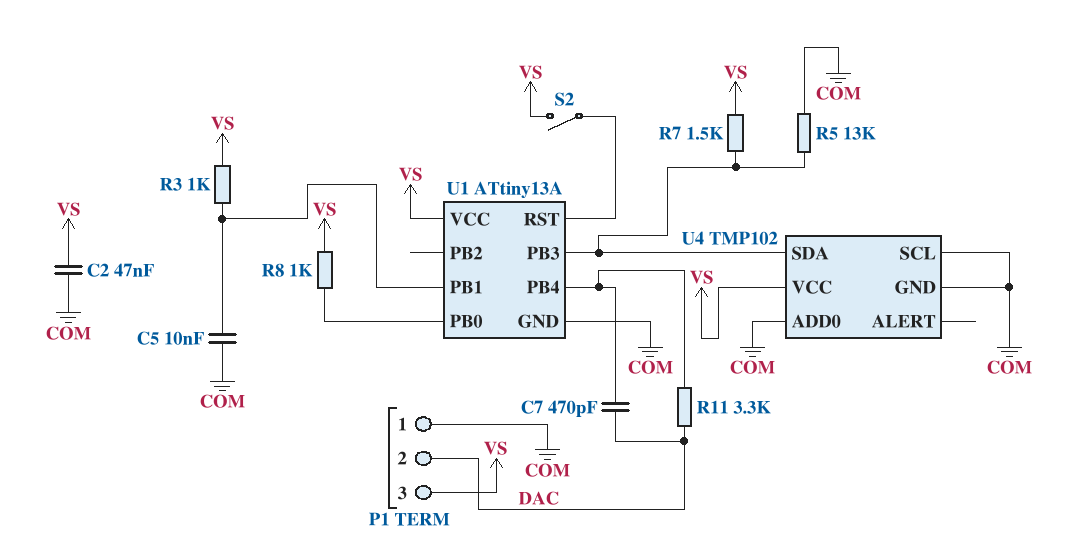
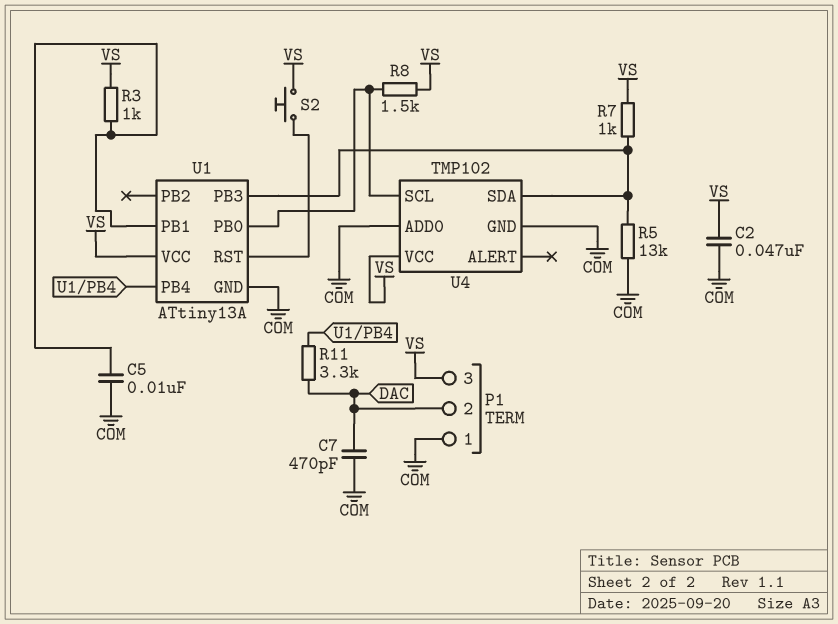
C7: 470pF (DAC, U1/PB4) -> 470pF (COM, DAC)
R7: 1.5k (U1/PB3, VS) -> 1k (U1/PB3, VS)
R8: 1k (U1/PB0, VS) -> 1.5k (U1/PB0, VS)
S2: switch (U1/RST, VS) -> button (U1/RST, VS)
U4 pin SCL: COM -> U1/PB0

